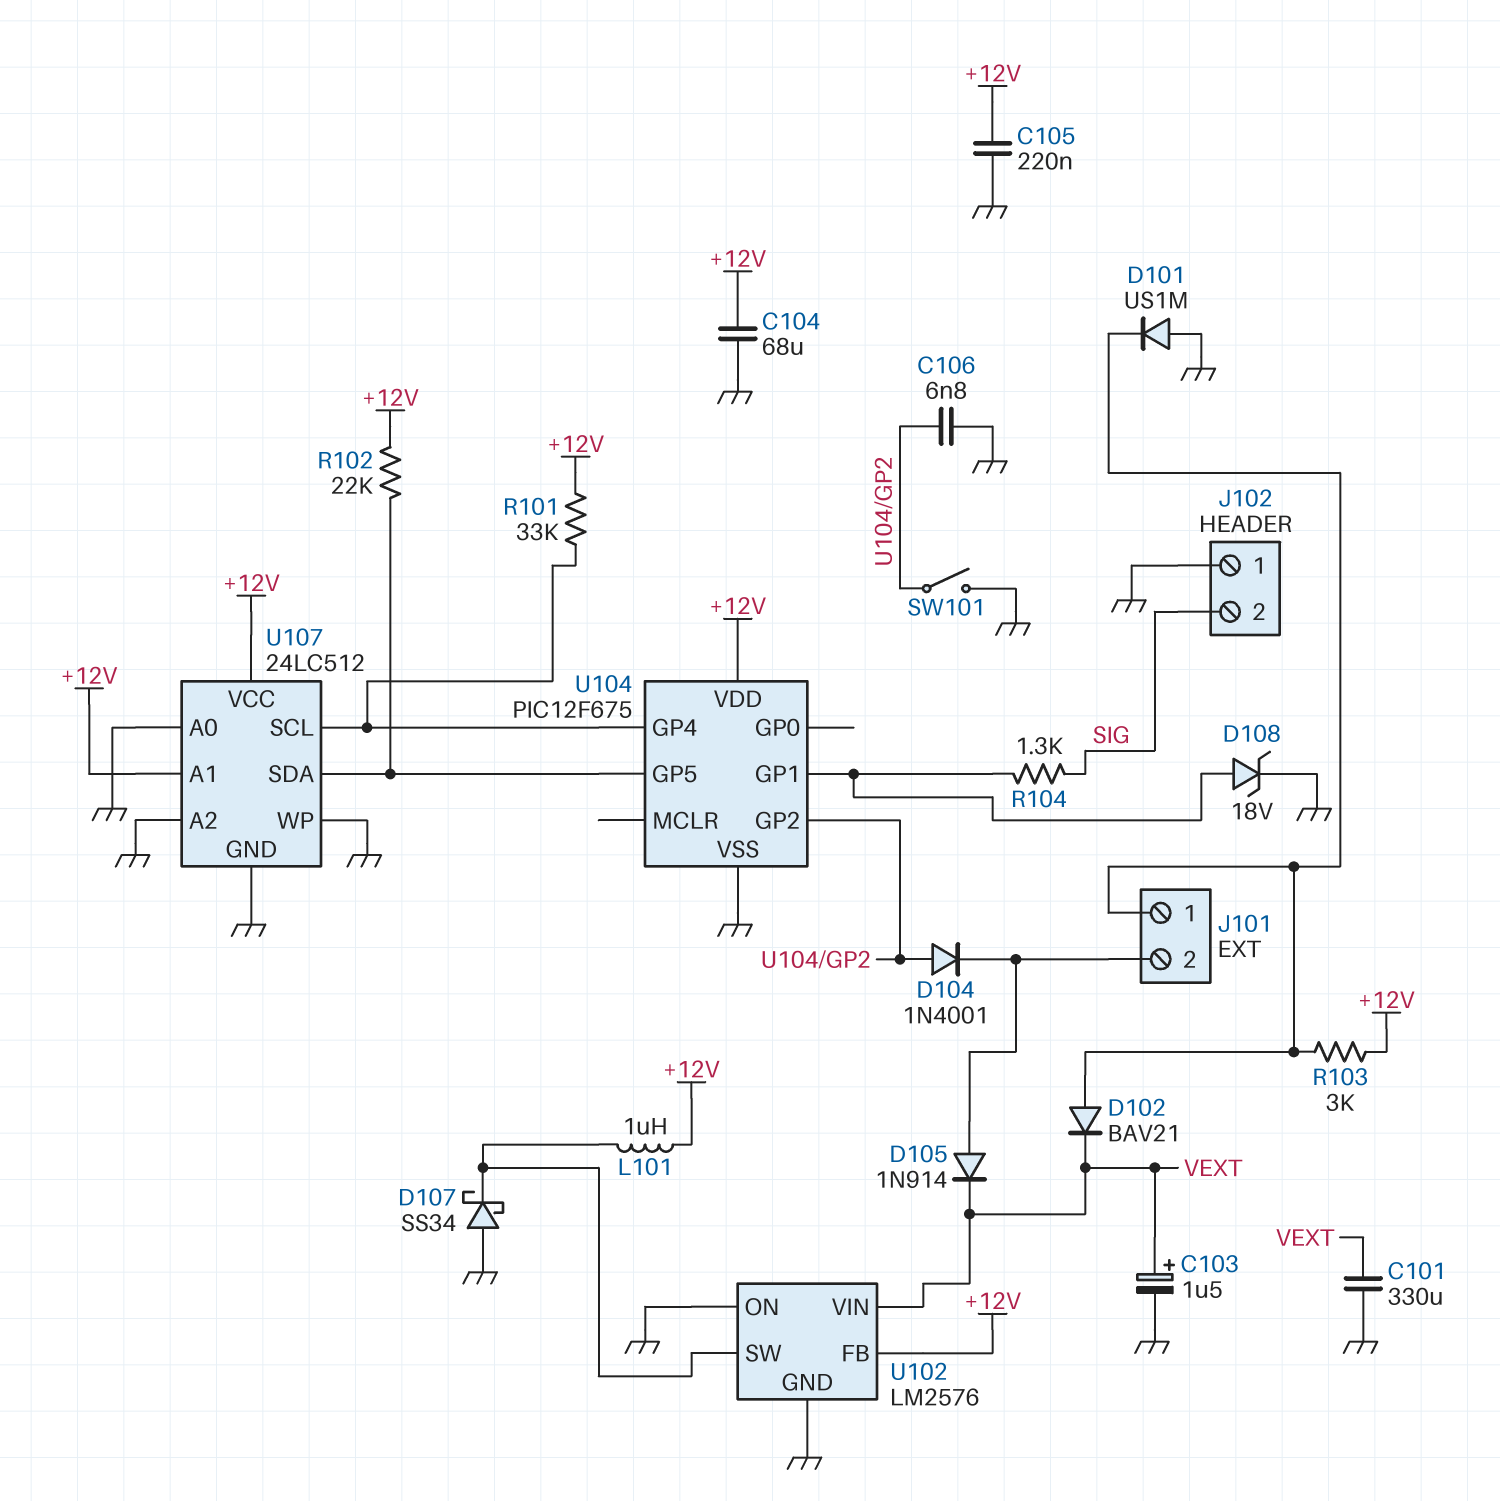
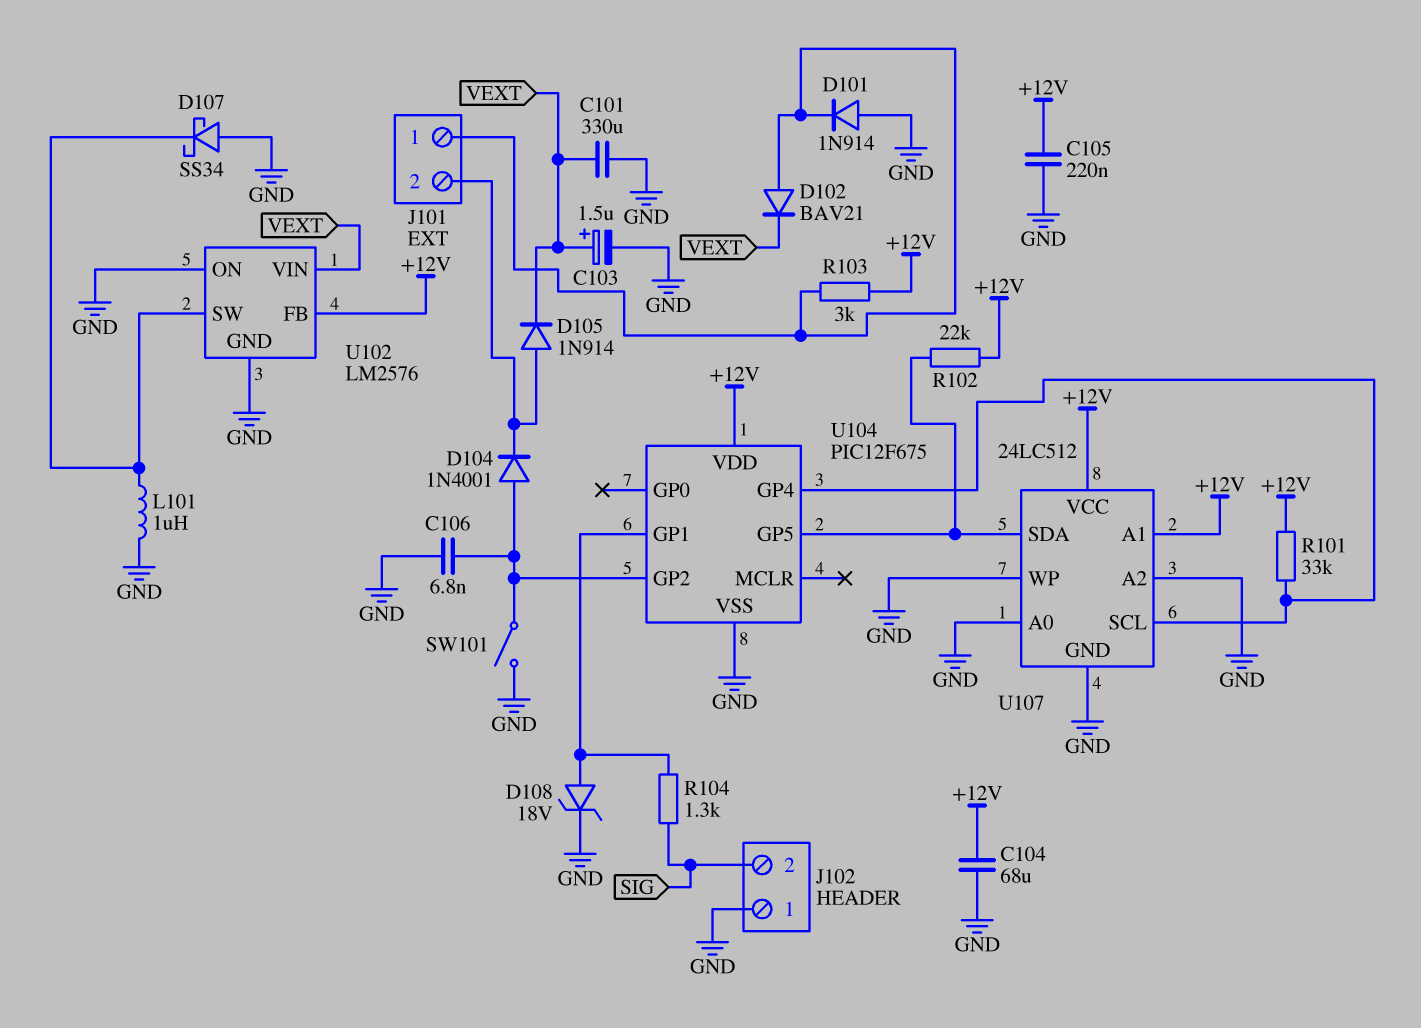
D101: diode US1M (A GND, K J101/1) -> diode 1N914 (A GND, K J101/1)
L101: 1uH (+12V, U102/SW) -> 1uH (GND, U102/SW)

